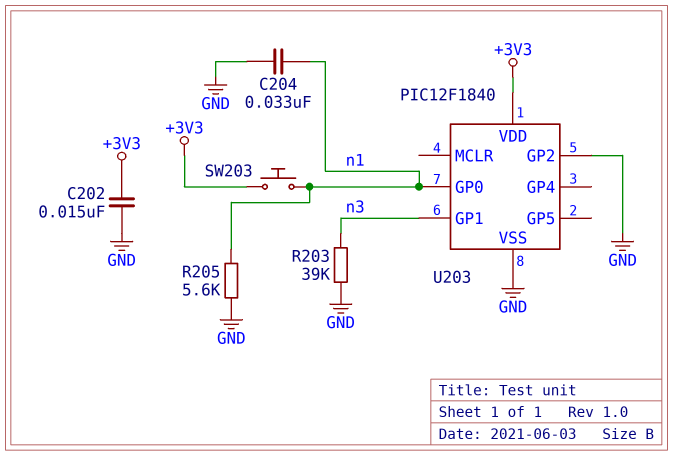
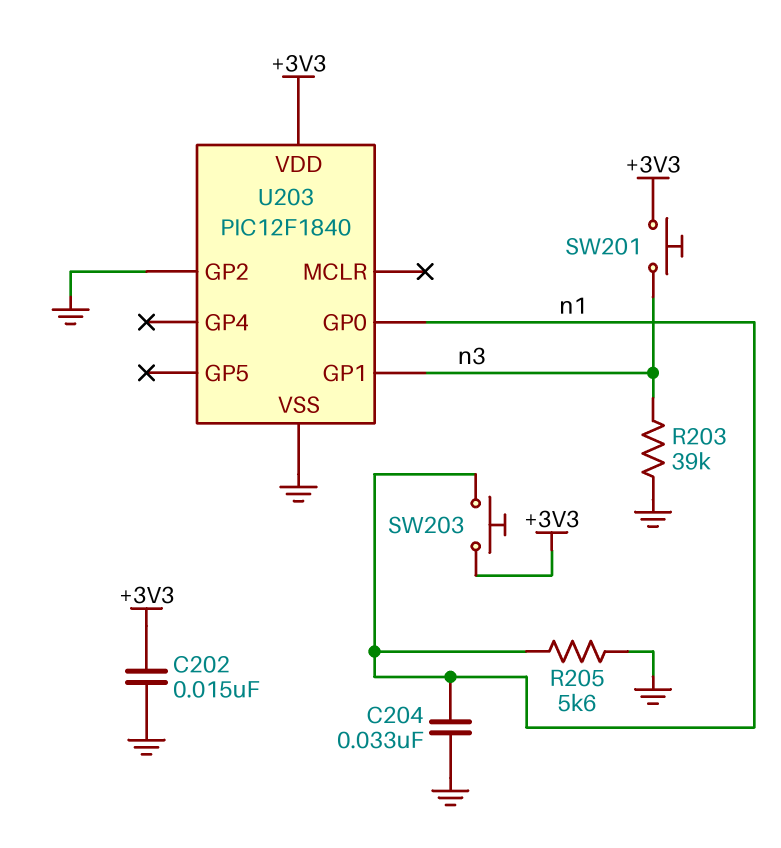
SW201: none -> button (+3V3, n3)

